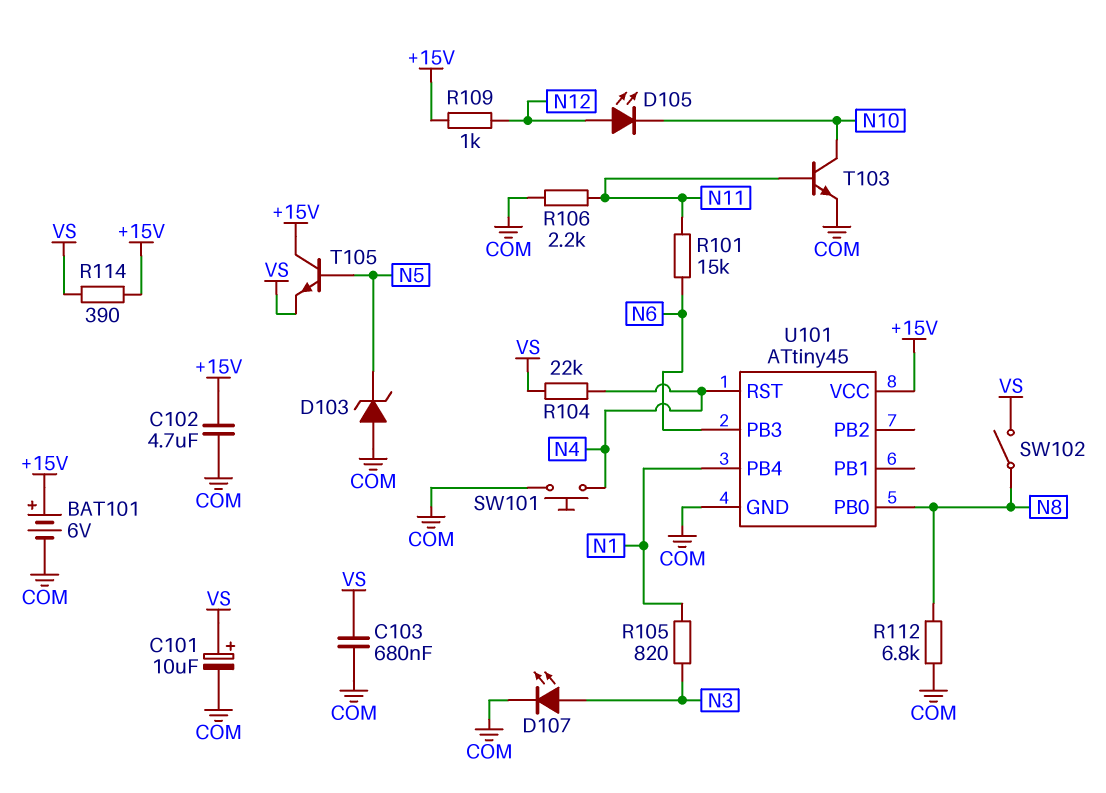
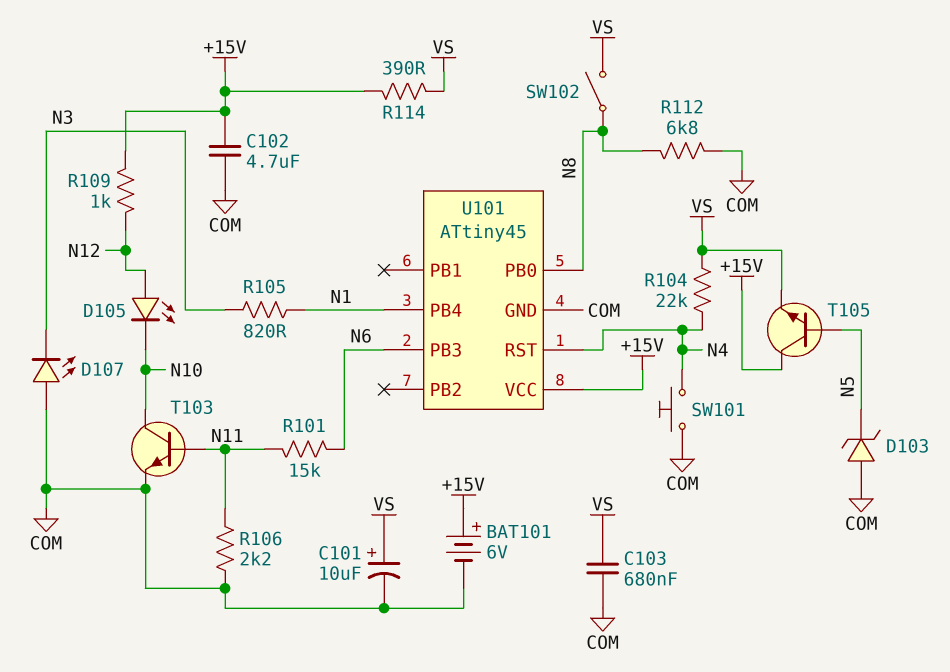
D107: LED (A N3, K COM) -> LED (A COM, K N3)

